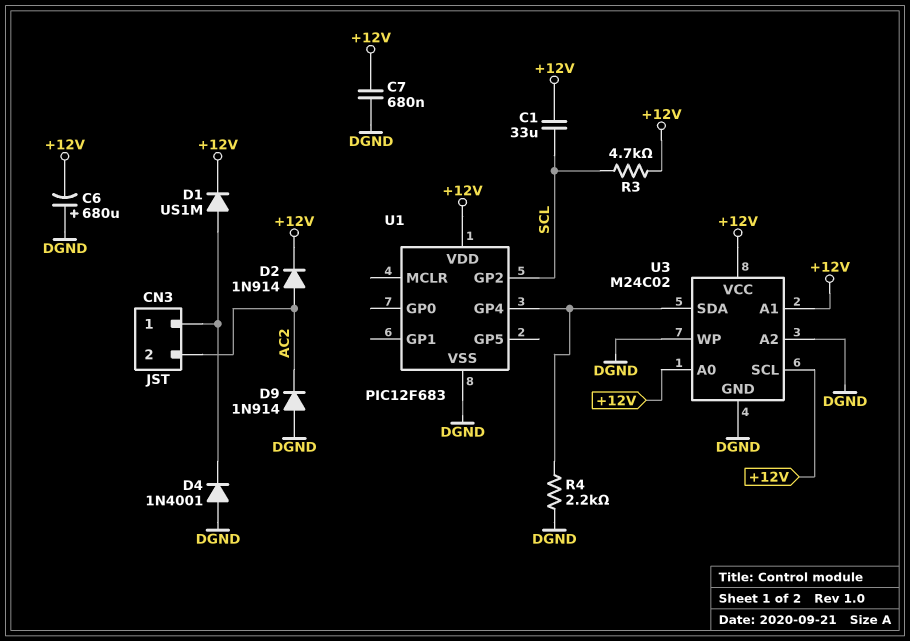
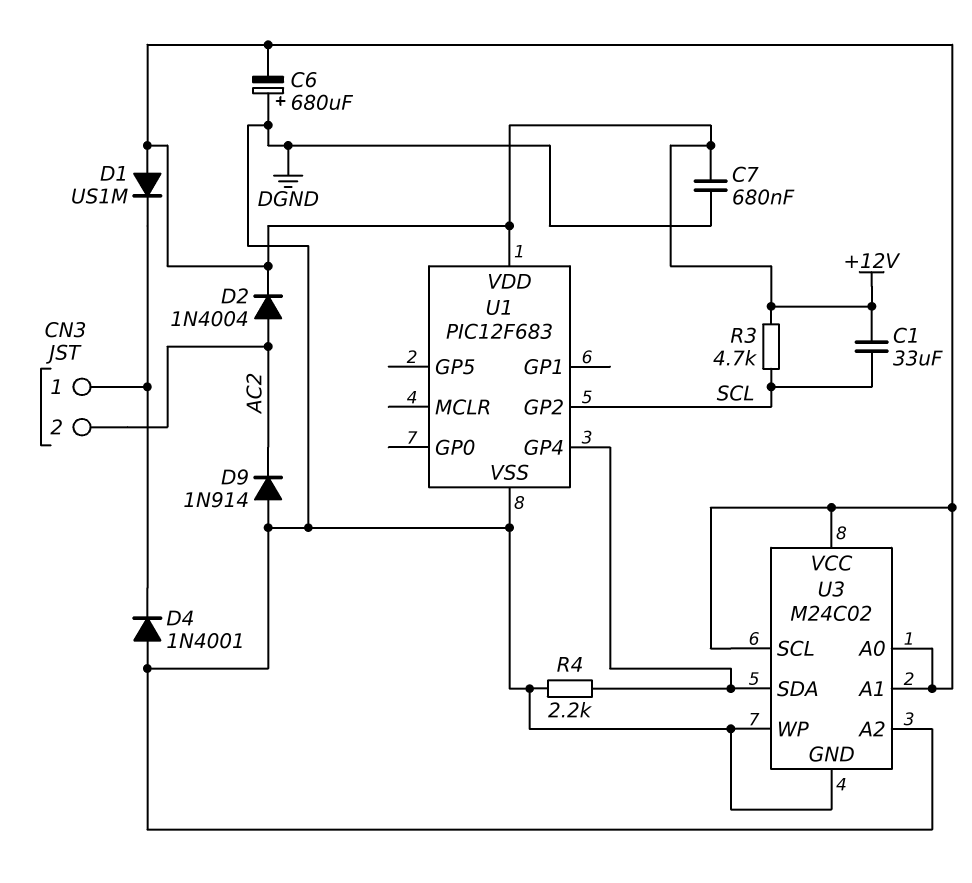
D1: diode US1M (A CN3/1, K +12V) -> diode US1M (A +12V, K CN3/1)
D2: diode 1N914 (A AC2, K +12V) -> diode 1N4004 (A AC2, K +12V)

